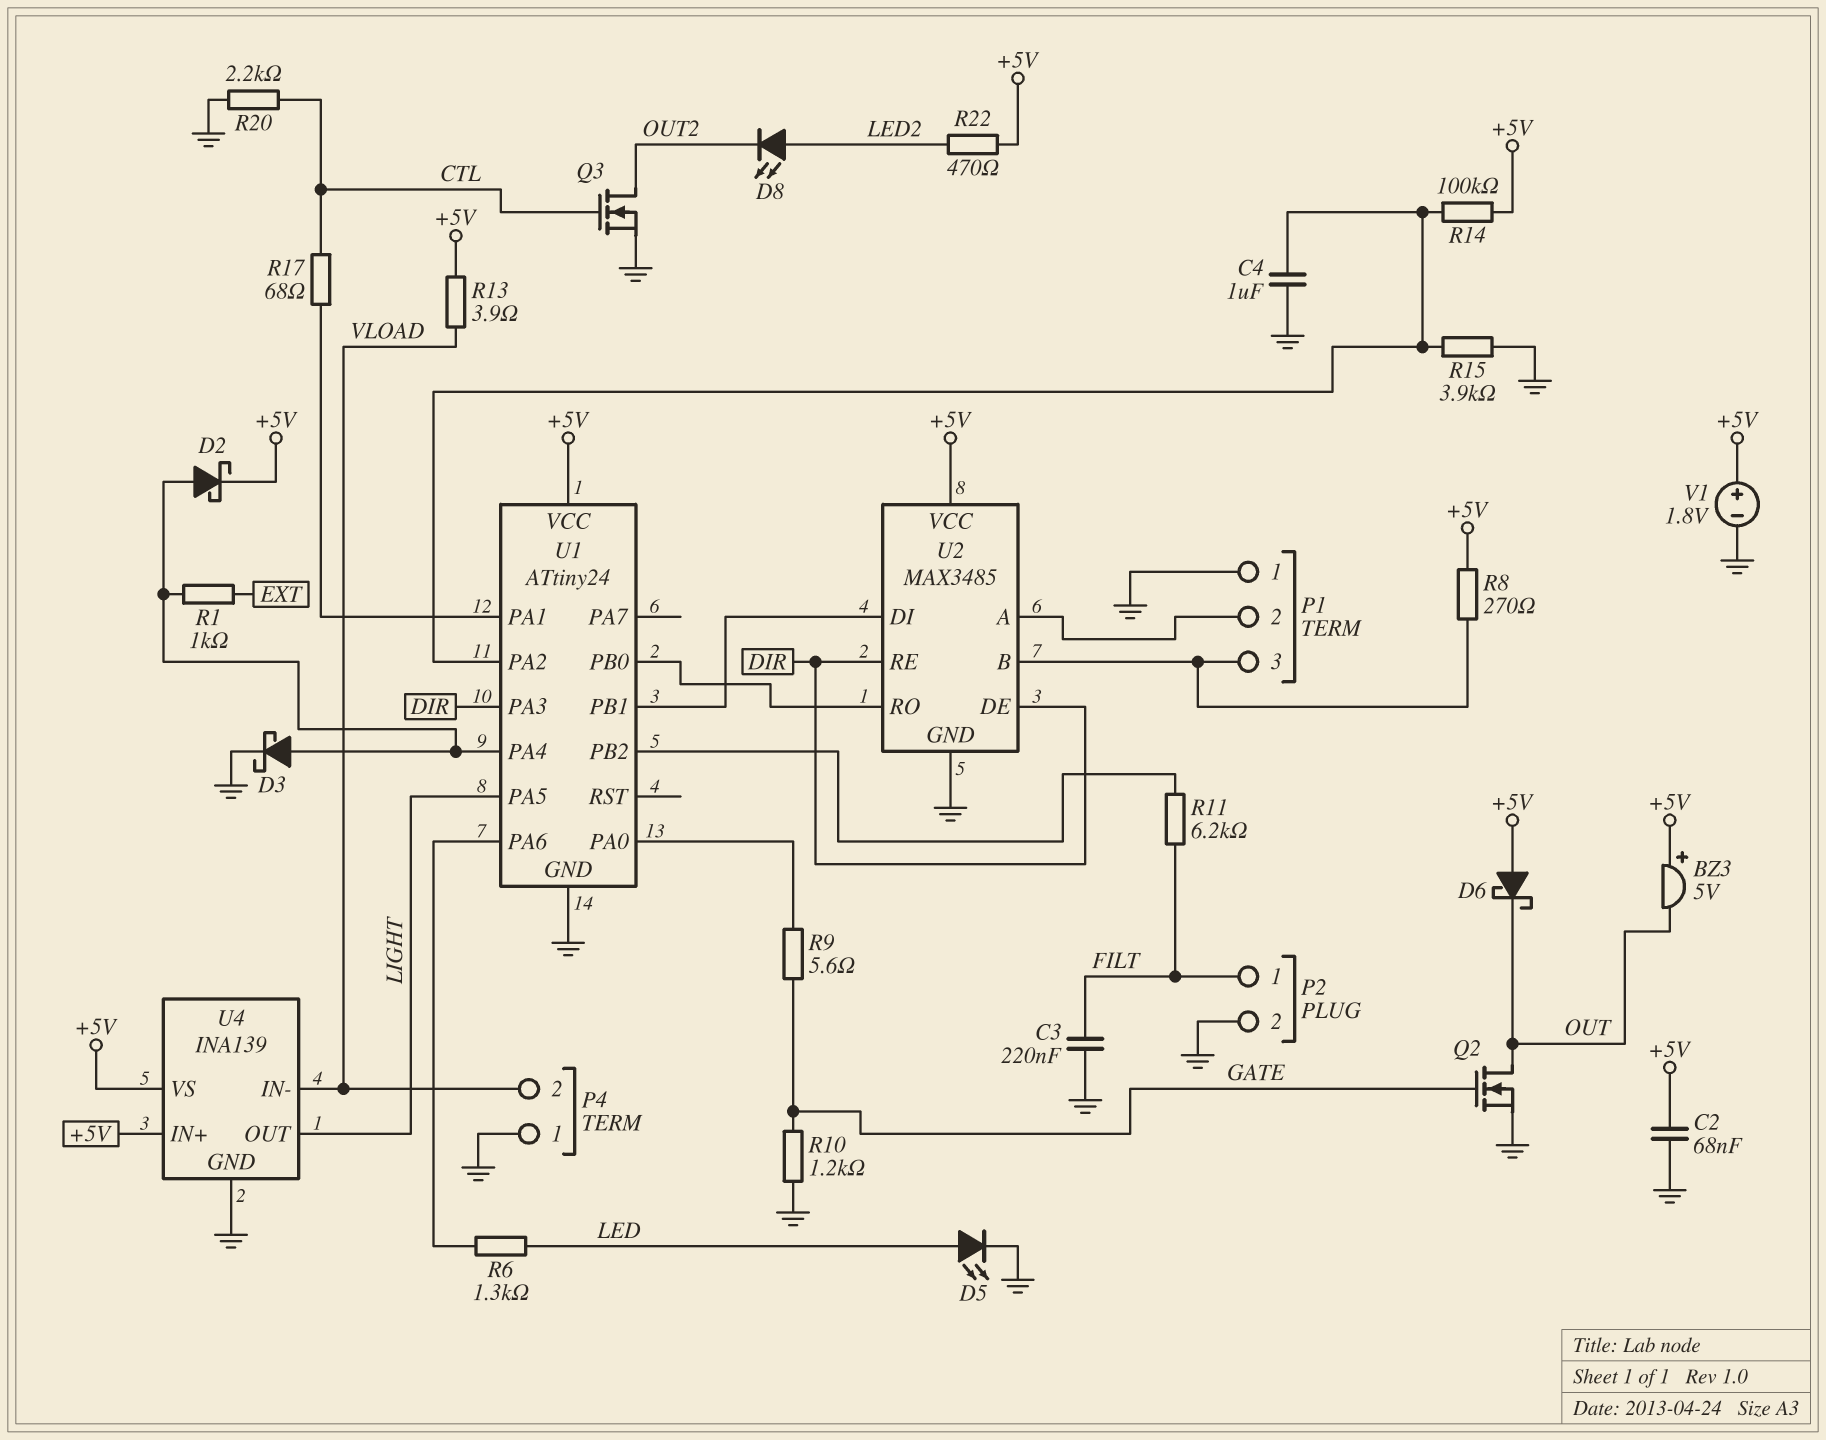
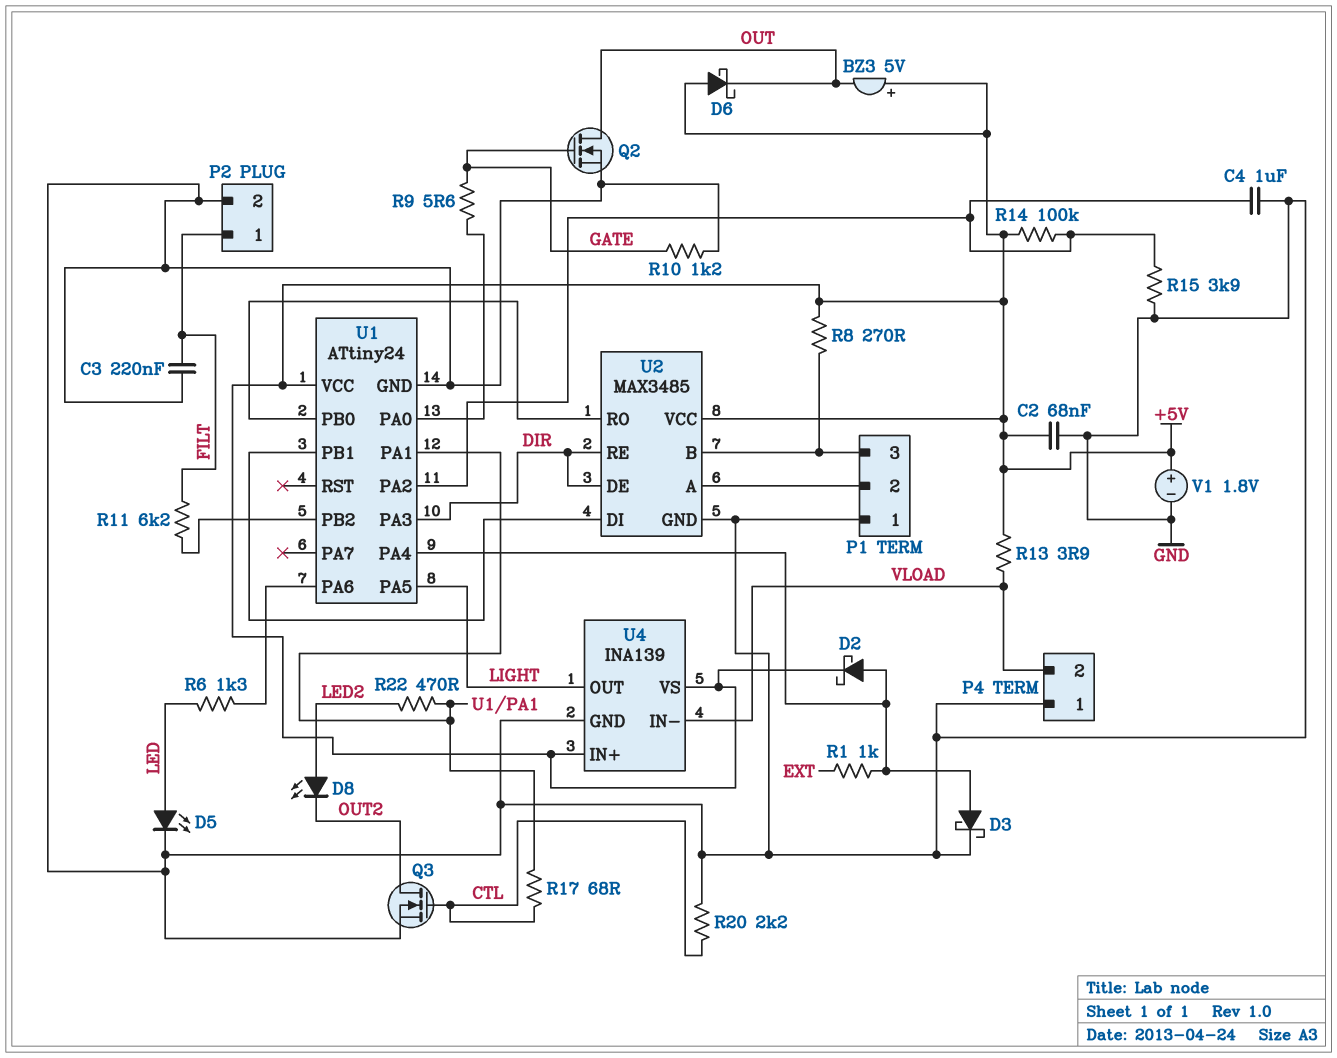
R22: 470 (+5V, LED2) -> 470 (LED2, U1/PA1)

